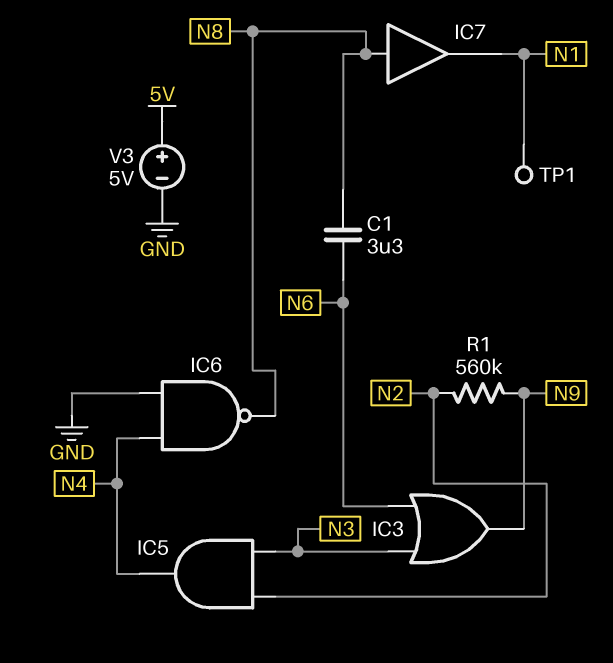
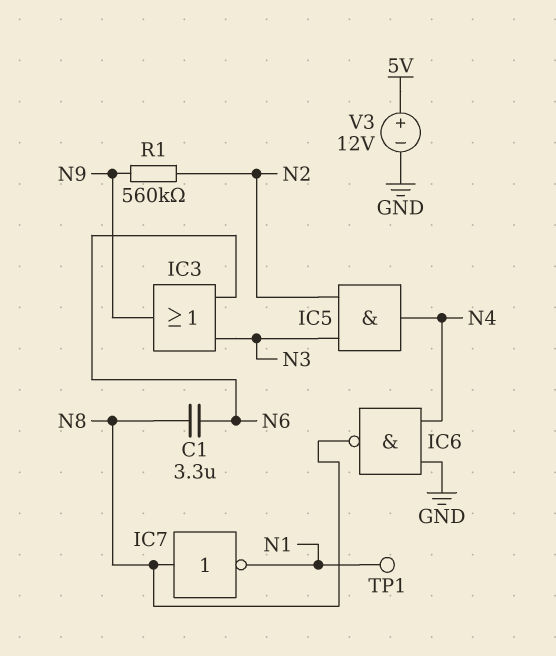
IC7: buffer (in N8, out N1) -> NOT (in N8, out N1)
V3: 5V (plus 5V, minus GND) -> 12V (plus 5V, minus GND)

